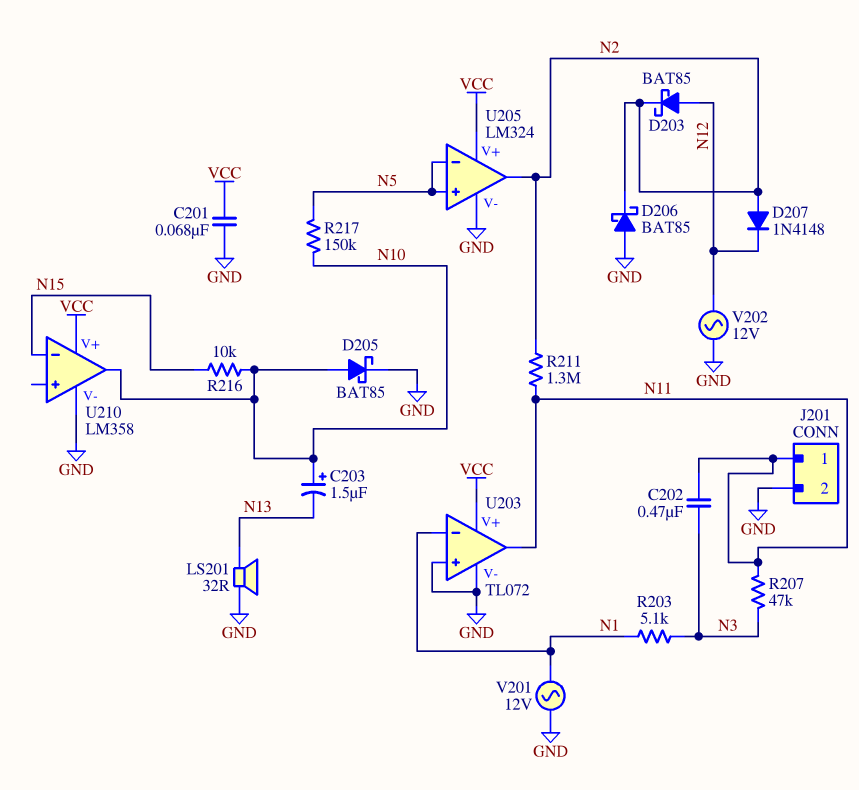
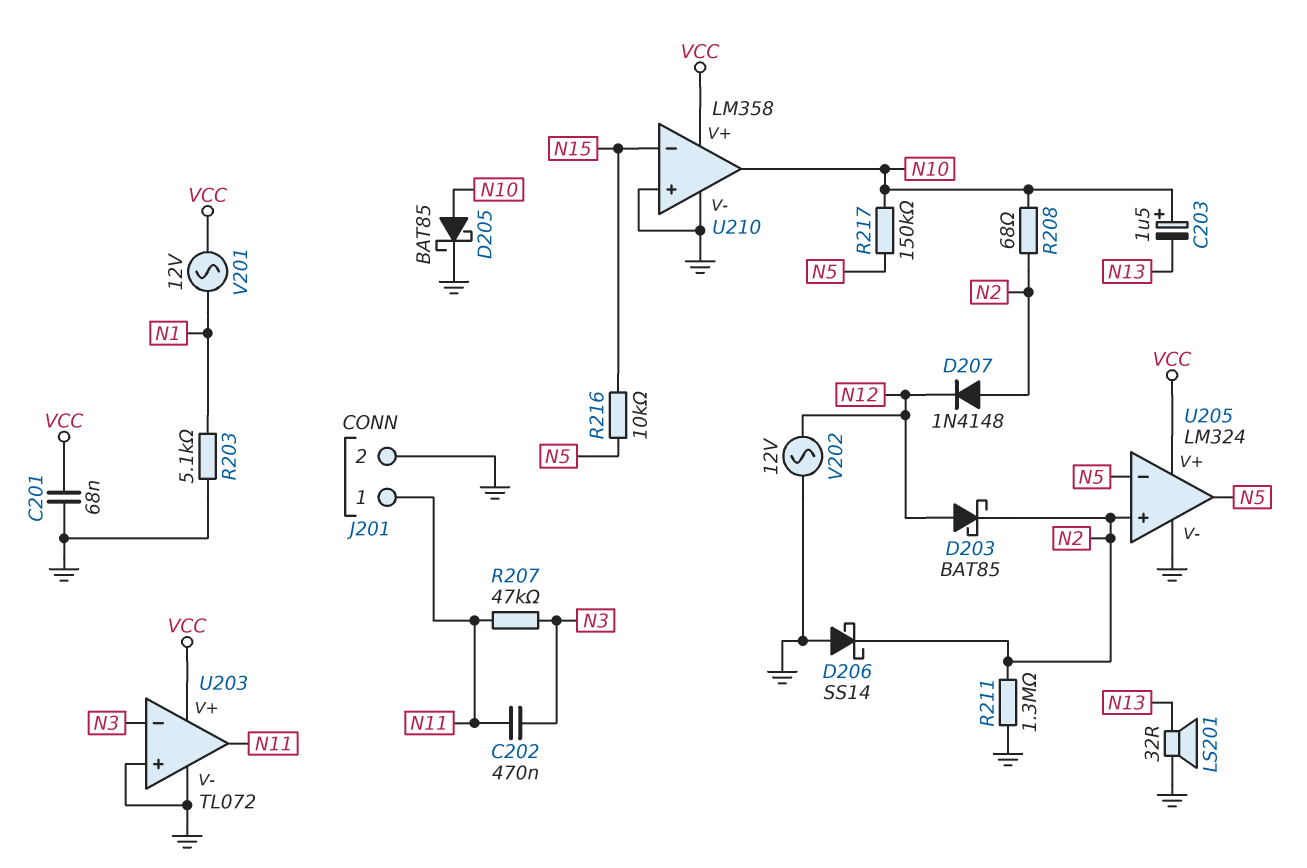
D206: schottky BAT85 (A GND, K N2) -> schottky SS14 (A GND, K N2)
R203: 5.1k (N1, N3) -> 5.1k (GND, N1)
R208: none -> 68 (N2, N10)
R211: 1.3M (N2, N11) -> 1.3M (GND, N2)
R216: 10k (N10, N15) -> 10k (N5, N15)
U203 pin in-: N1 -> N3
U205 pin in+: N5 -> N2
U205 pin out: N2 -> N5
U210 pin in+: none -> GND
V201: AC 12V (GND, N1) -> AC 12V (N1, VCC)

